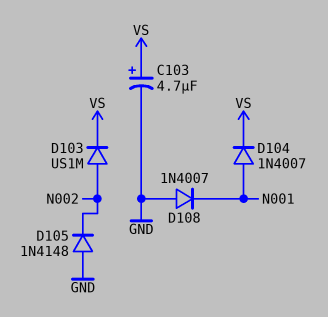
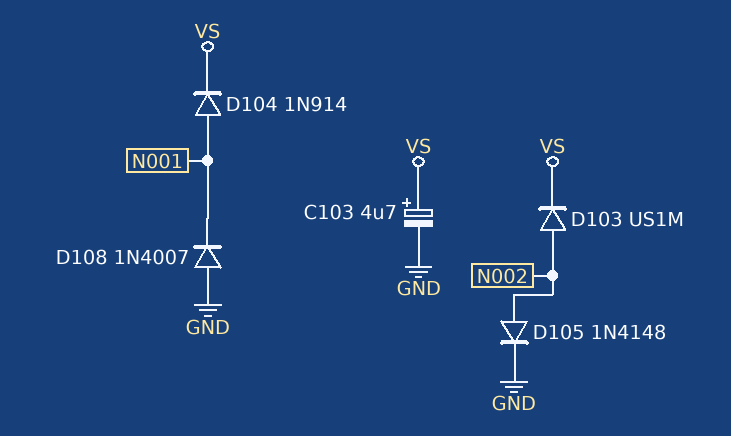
D104: diode 1N4007 (A N001, K VS) -> diode 1N914 (A N001, K VS)
D105: diode 1N4148 (A GND, K N002) -> diode 1N4148 (A N002, K GND)

